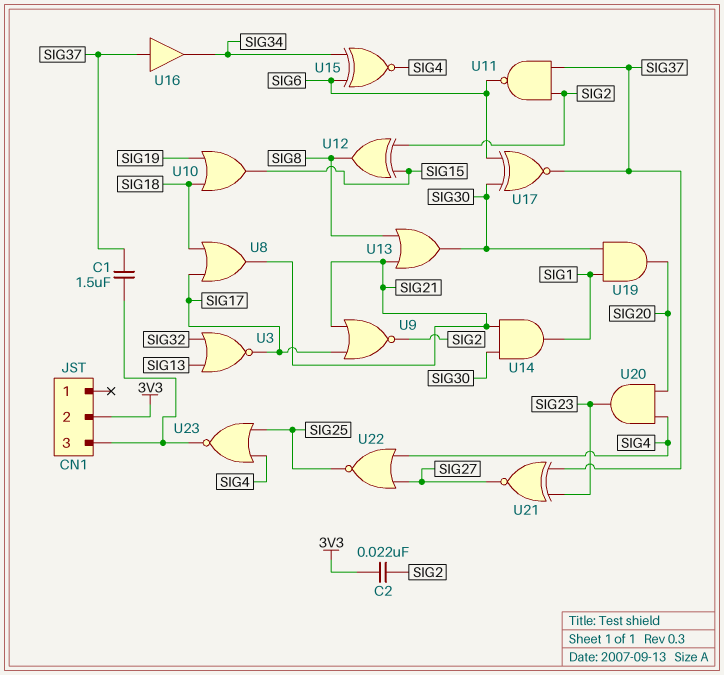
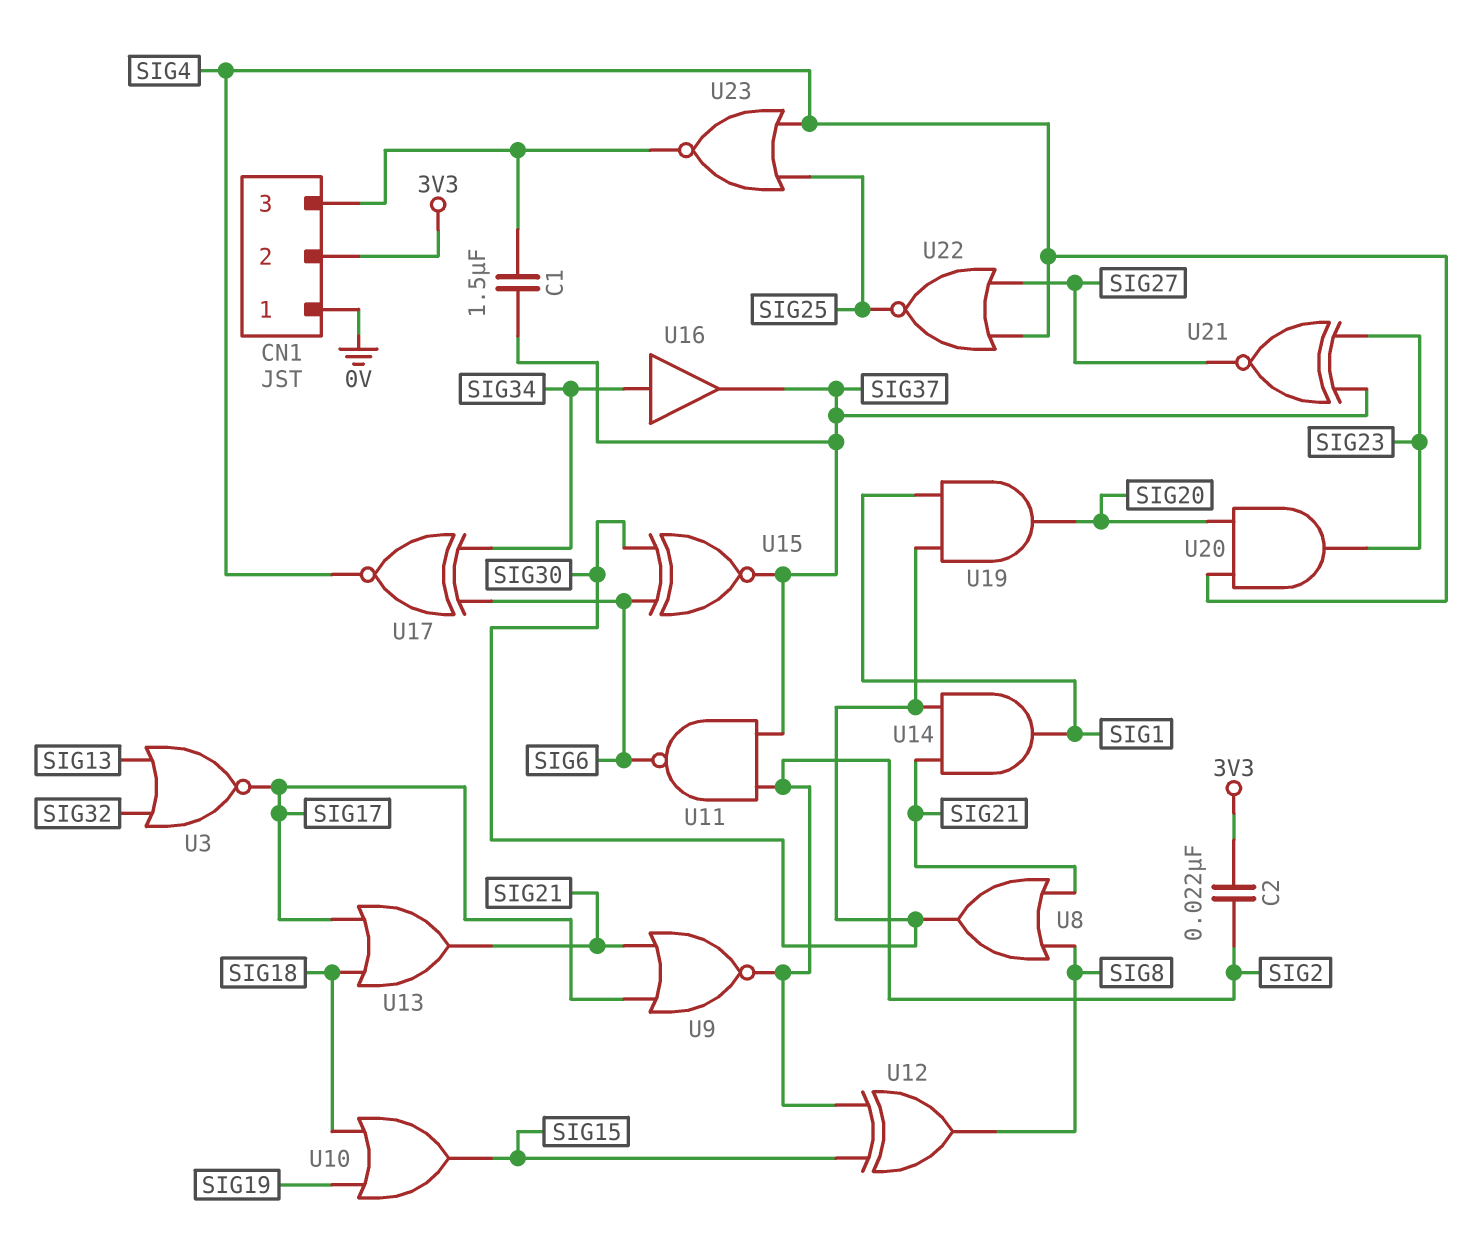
CN1 pin 1: none -> 0V
U8: OR (in SIG17, in SIG18, out SIG21) -> OR (in SIG8, in SIG21, out SIG30)
U13: OR (in SIG8, in SIG21, out SIG30) -> OR (in SIG17, in SIG18, out SIG21)
U15: XNOR (in SIG6, in SIG34, out SIG4) -> XNOR (in SIG6, in SIG30, out SIG37)
U16: buffer (in SIG37, out SIG34) -> buffer (in SIG34, out SIG37)
U17: XNOR (in SIG6, in SIG30, out SIG37) -> XNOR (in SIG6, in SIG34, out SIG4)

